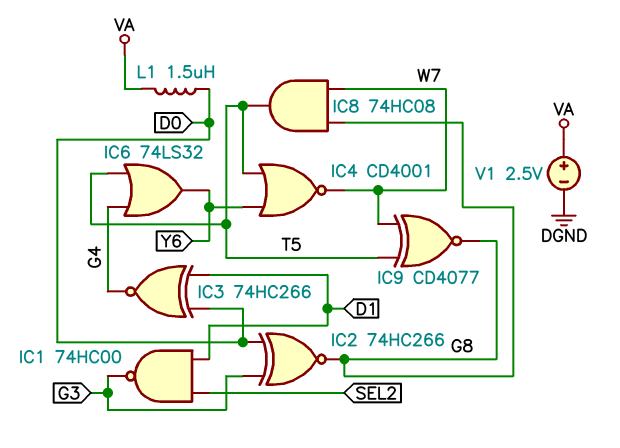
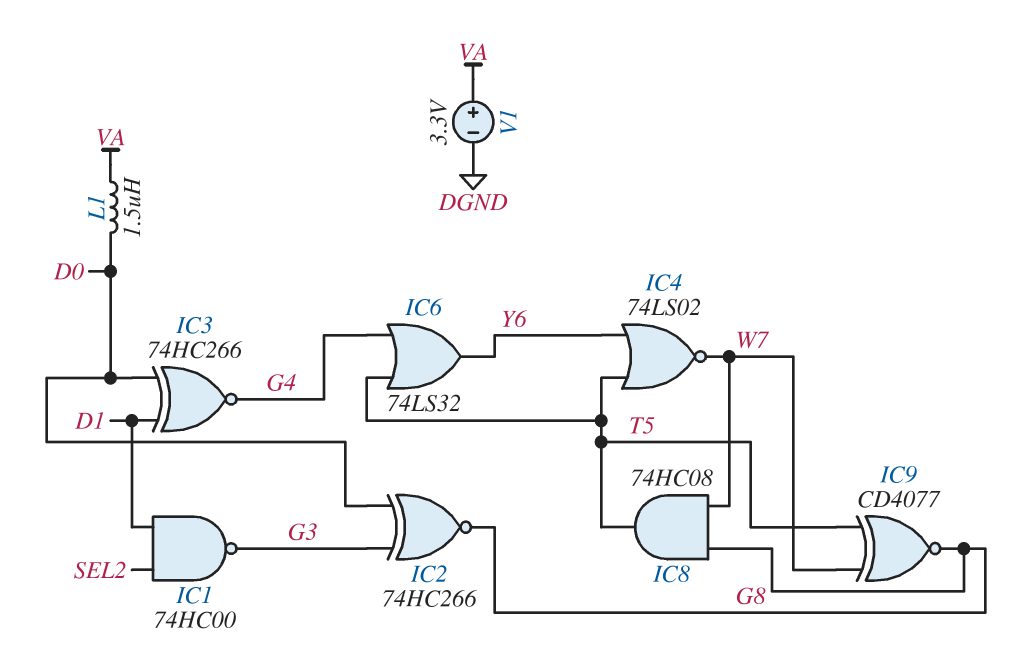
IC4: NOR CD4001 (in T5, in Y6, out W7) -> NOR 74LS02 (in T5, in Y6, out W7)
V1: 2.5V (plus VA, minus DGND) -> 3.3V (plus VA, minus DGND)

